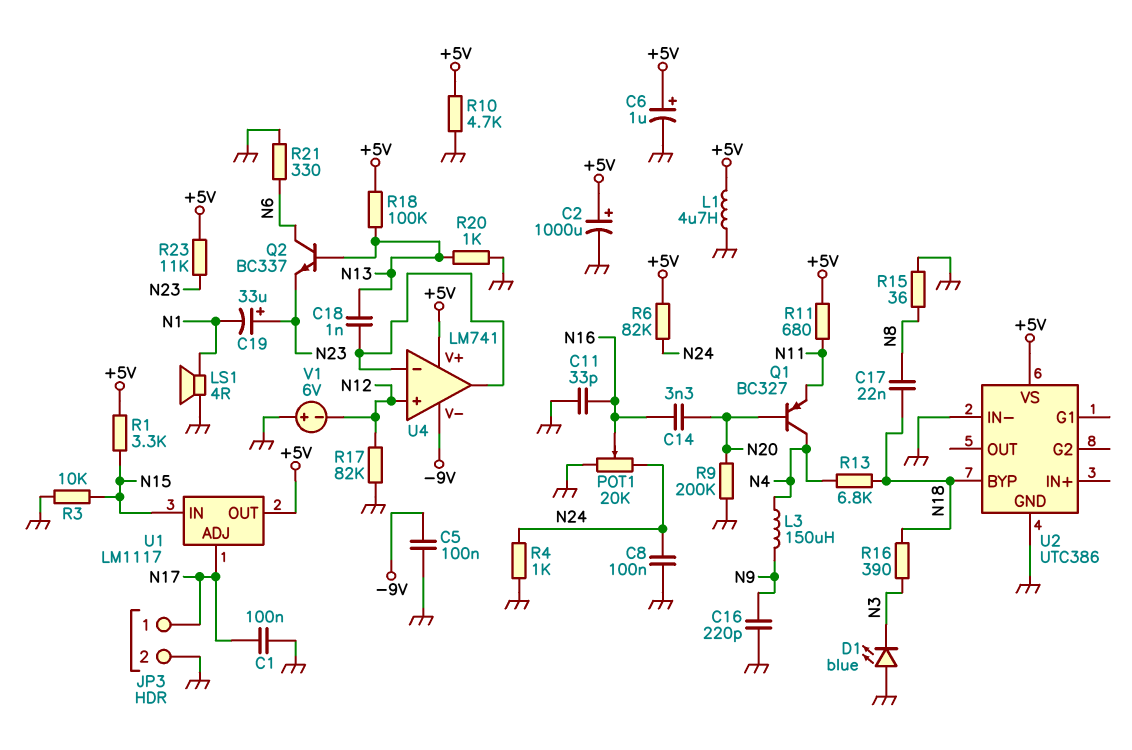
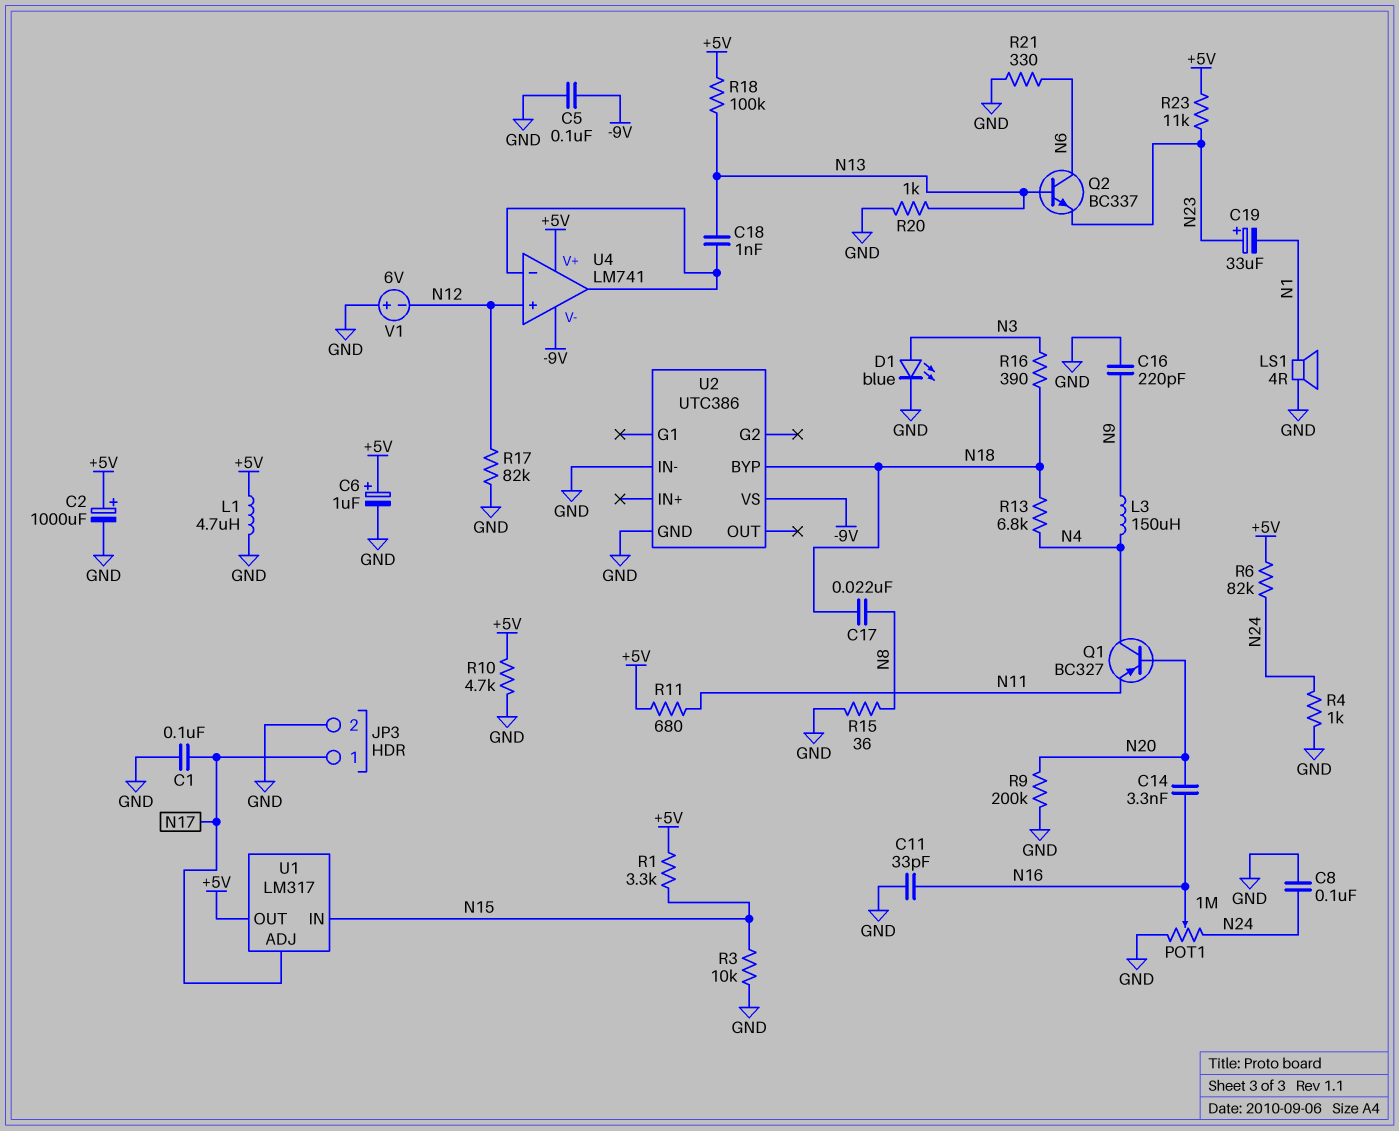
D1: LED blue (A GND, K N3) -> LED blue (A N3, K GND)
POT1: 20k (GND, N24, wiper N16) -> 1M (GND, N24, wiper N16)
U1: LM1117 -> LM317
U2 pin VS: +5V -> -9V

